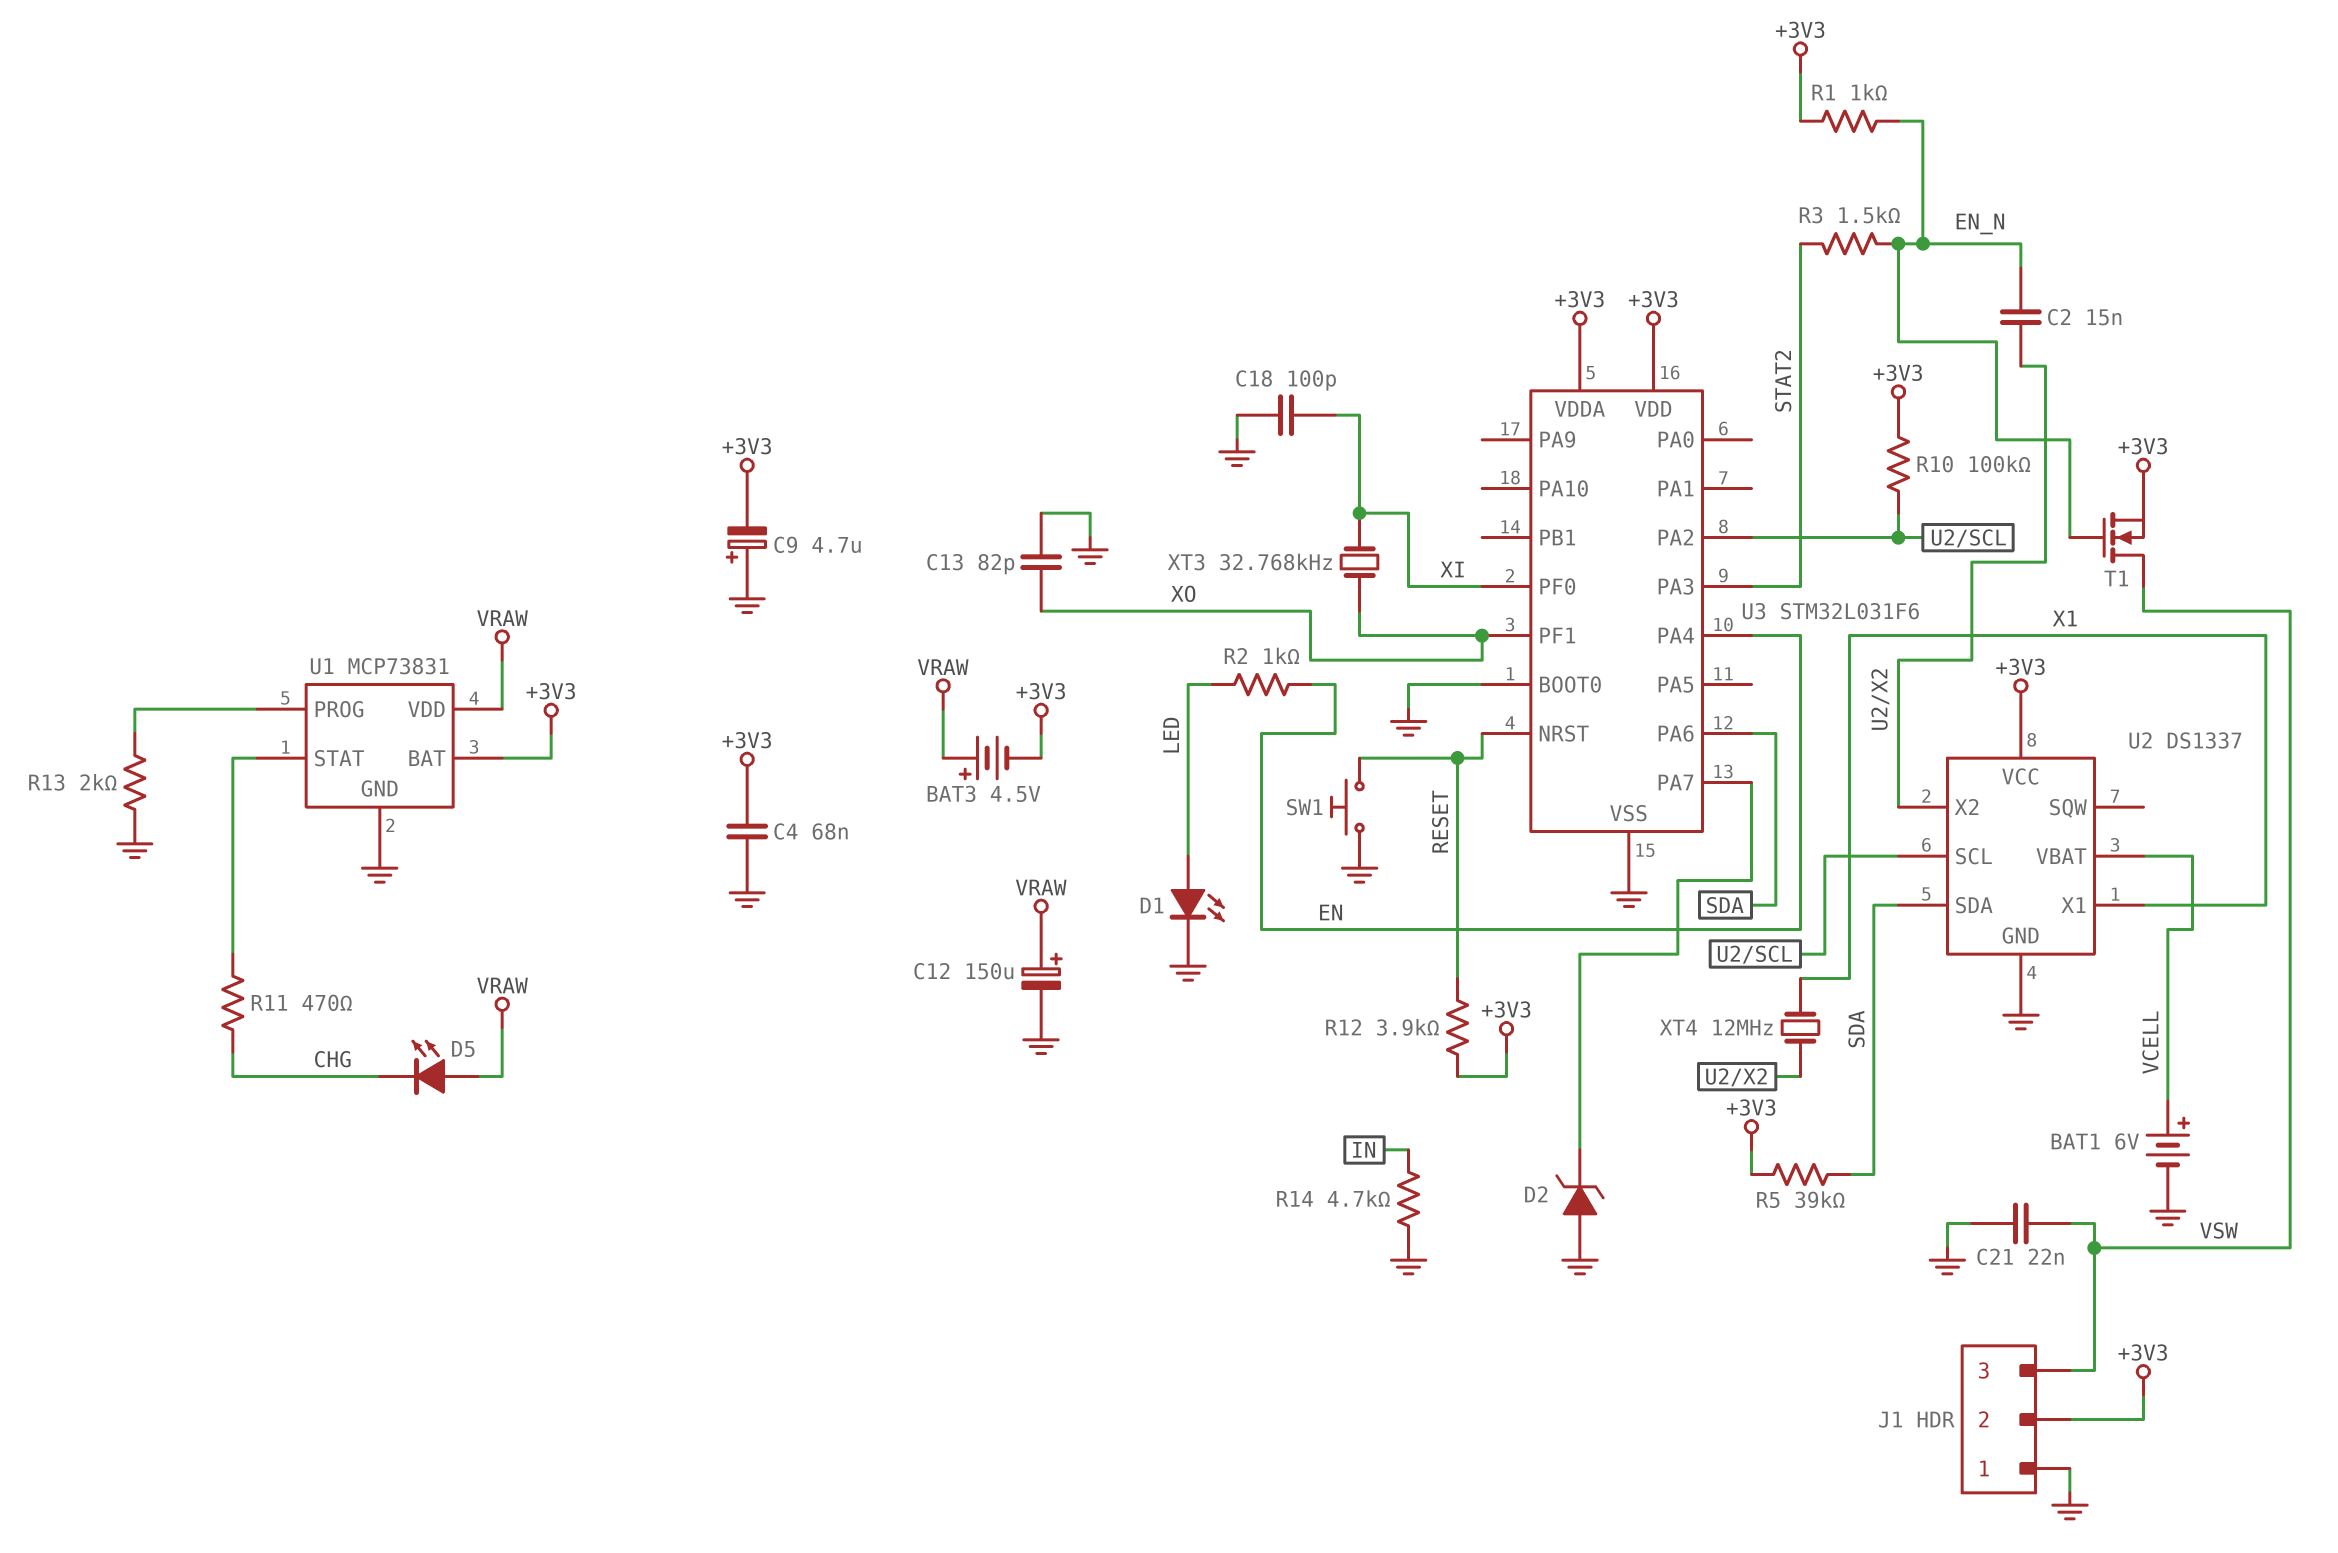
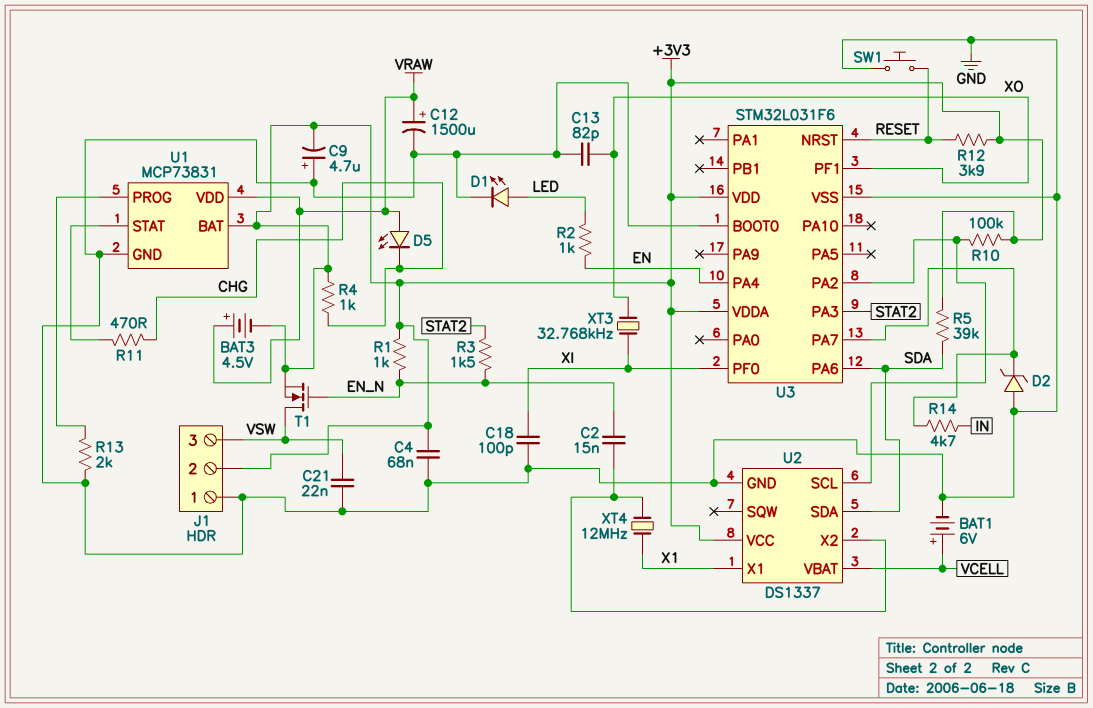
C12: 150uF (plus VRAW, minus GND) -> 1500uF (plus VRAW, minus GND)
R4: none -> 1k (+3V3, CHG)
R14: 4.7k (GND, IN) -> 4.7k (IN, U3/PA7)

